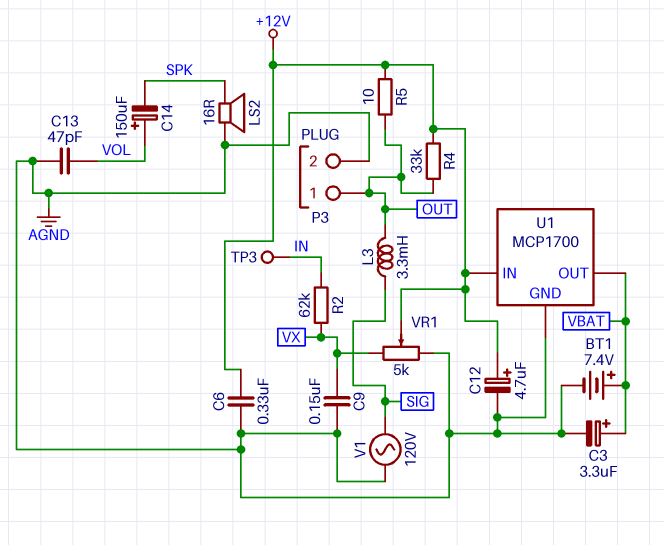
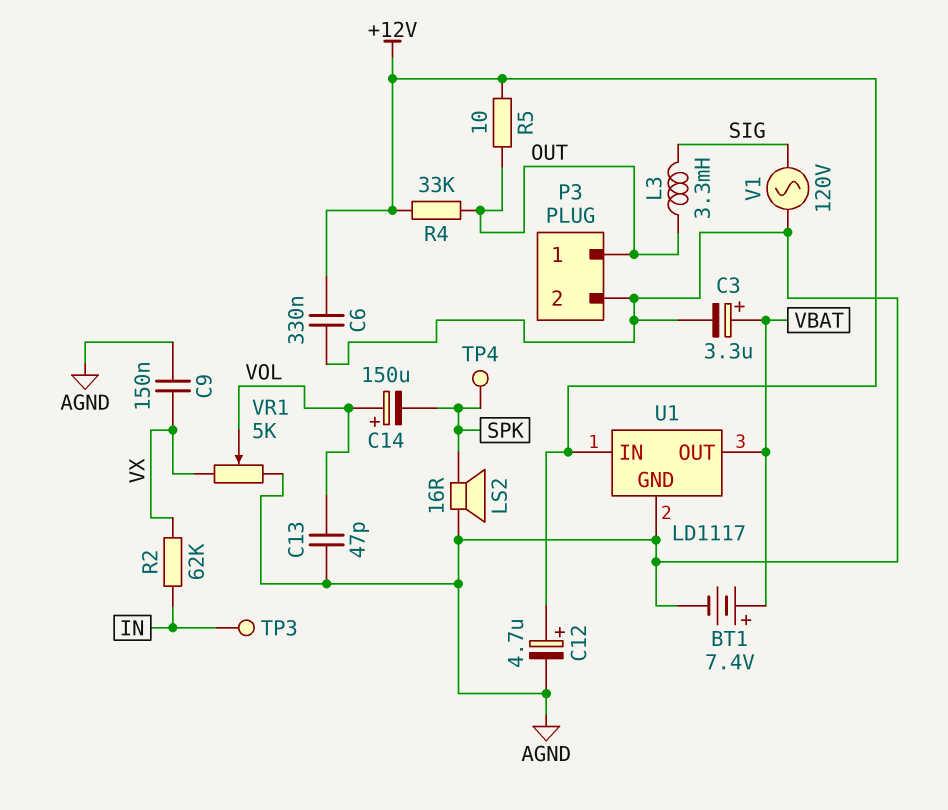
TP4: none -> test point (SPK)
U1: MCP1700 -> LD1117
VR1: 5k (AGND, VX, wiper +12V) -> 5k (AGND, VX, wiper VOL)

